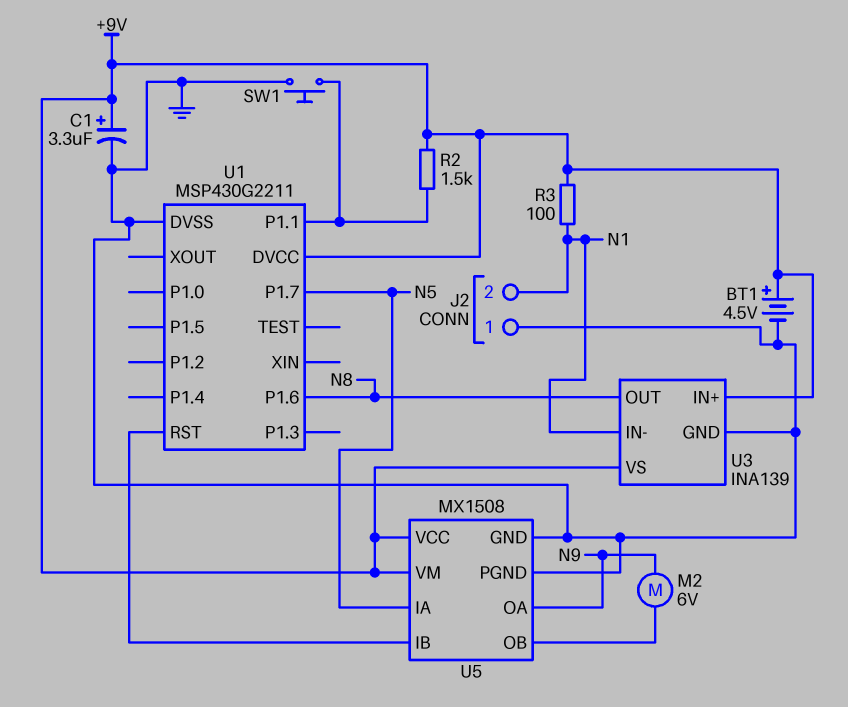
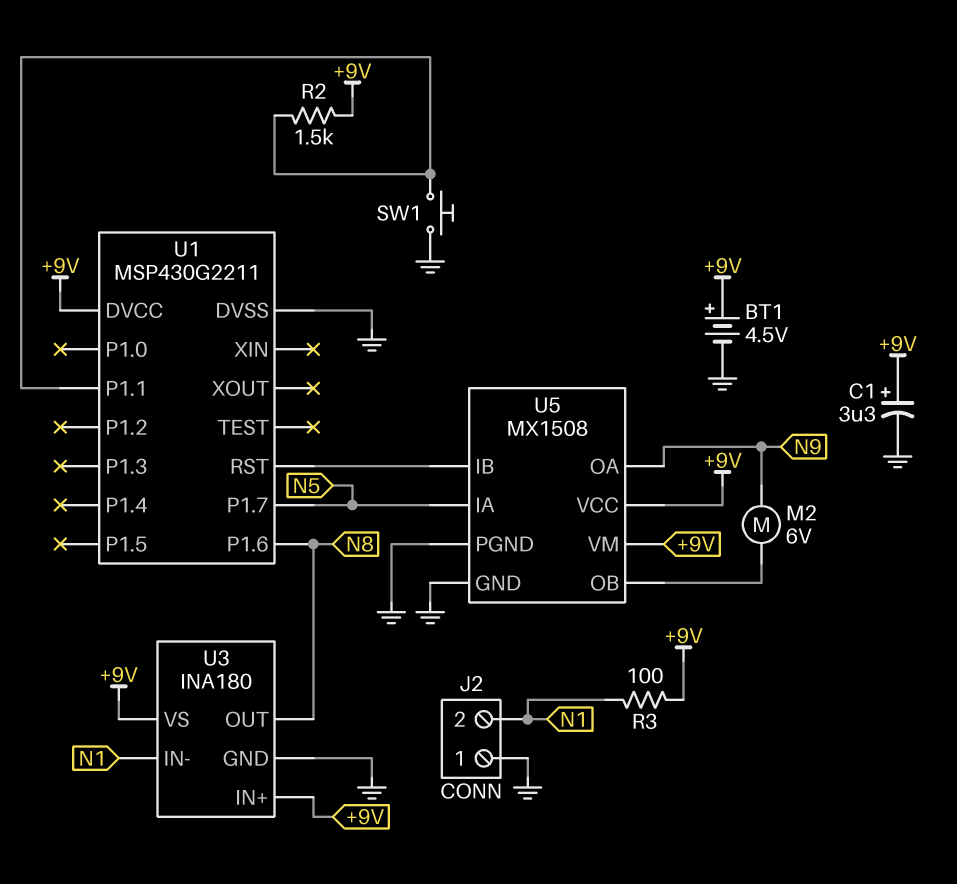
U3: INA139 -> INA180

